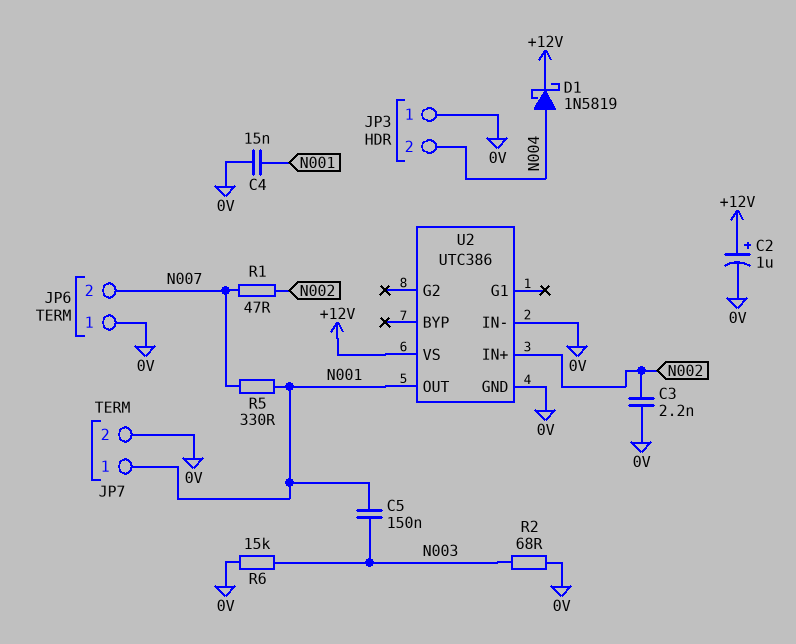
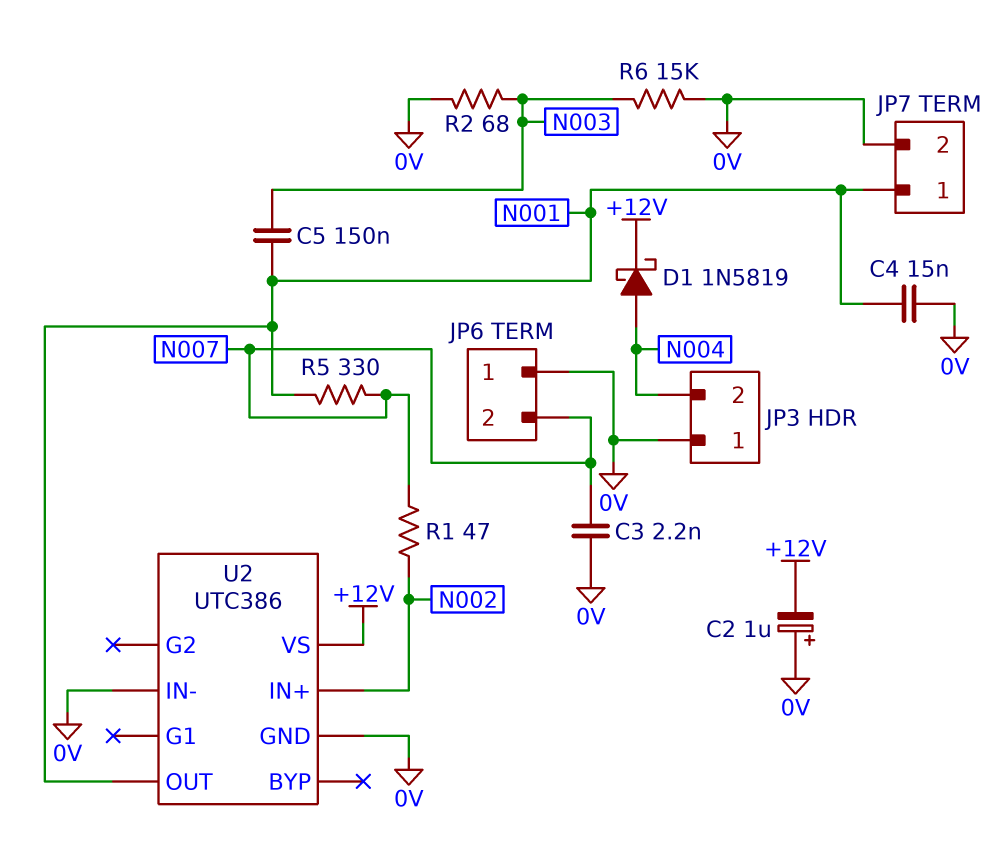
C2: 1uF (plus +12V, minus 0V) -> 1uF (plus 0V, minus +12V)
C3: 2.2nF (0V, N002) -> 2.2nF (0V, N007)

